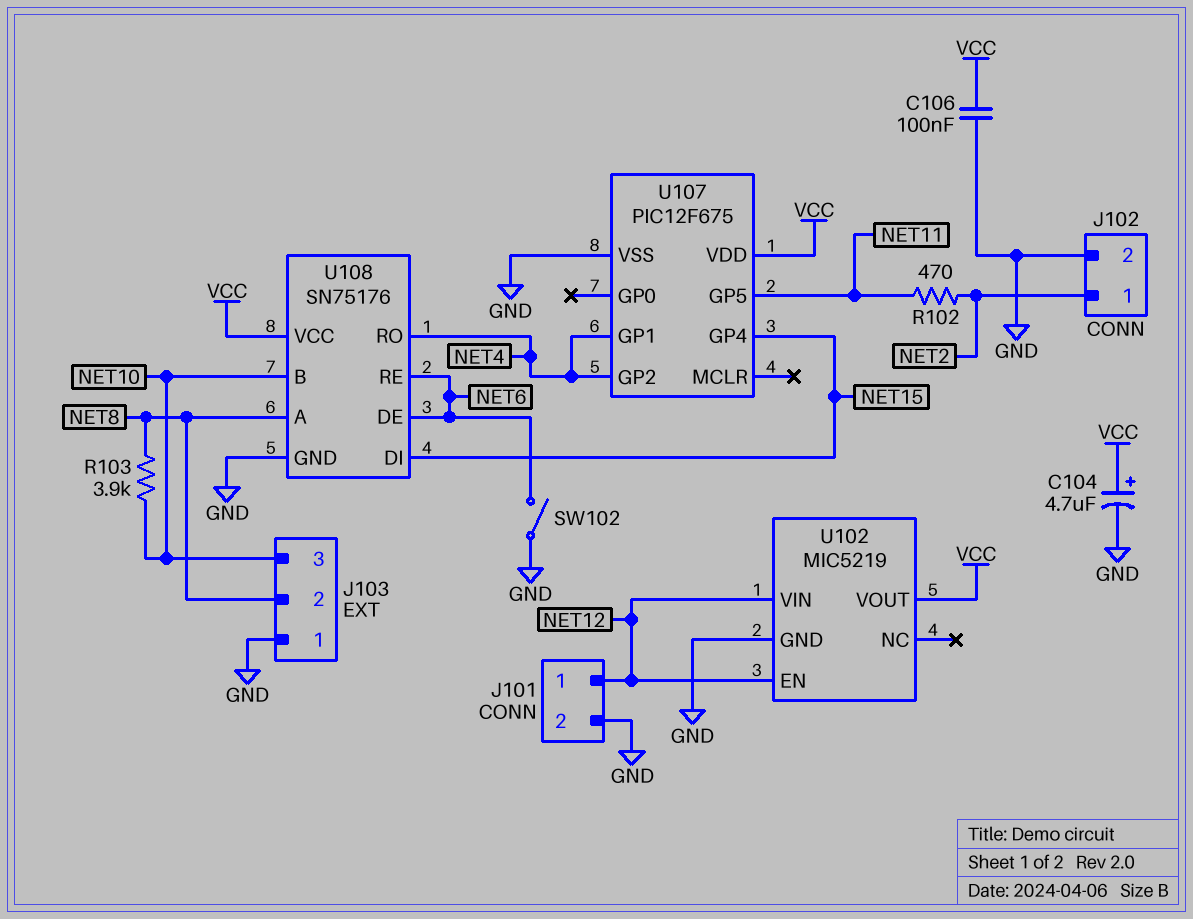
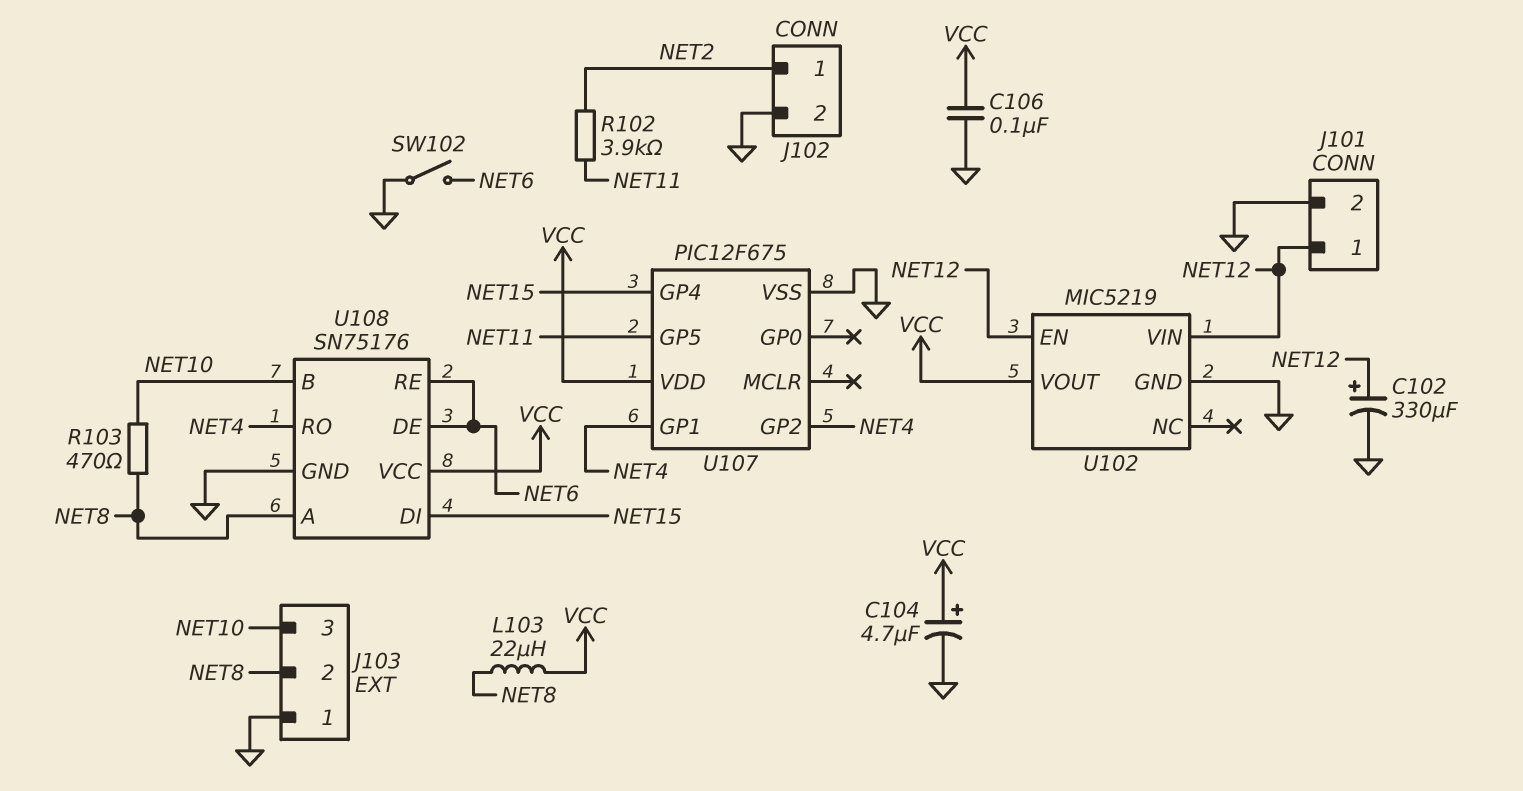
C102: none -> 330uF (plus NET12, minus GND)
L103: none -> 22uH (NET8, VCC)
R102: 470 (NET2, NET11) -> 3.9k (NET2, NET11)
R103: 3.9k (NET8, NET10) -> 470 (NET8, NET10)

